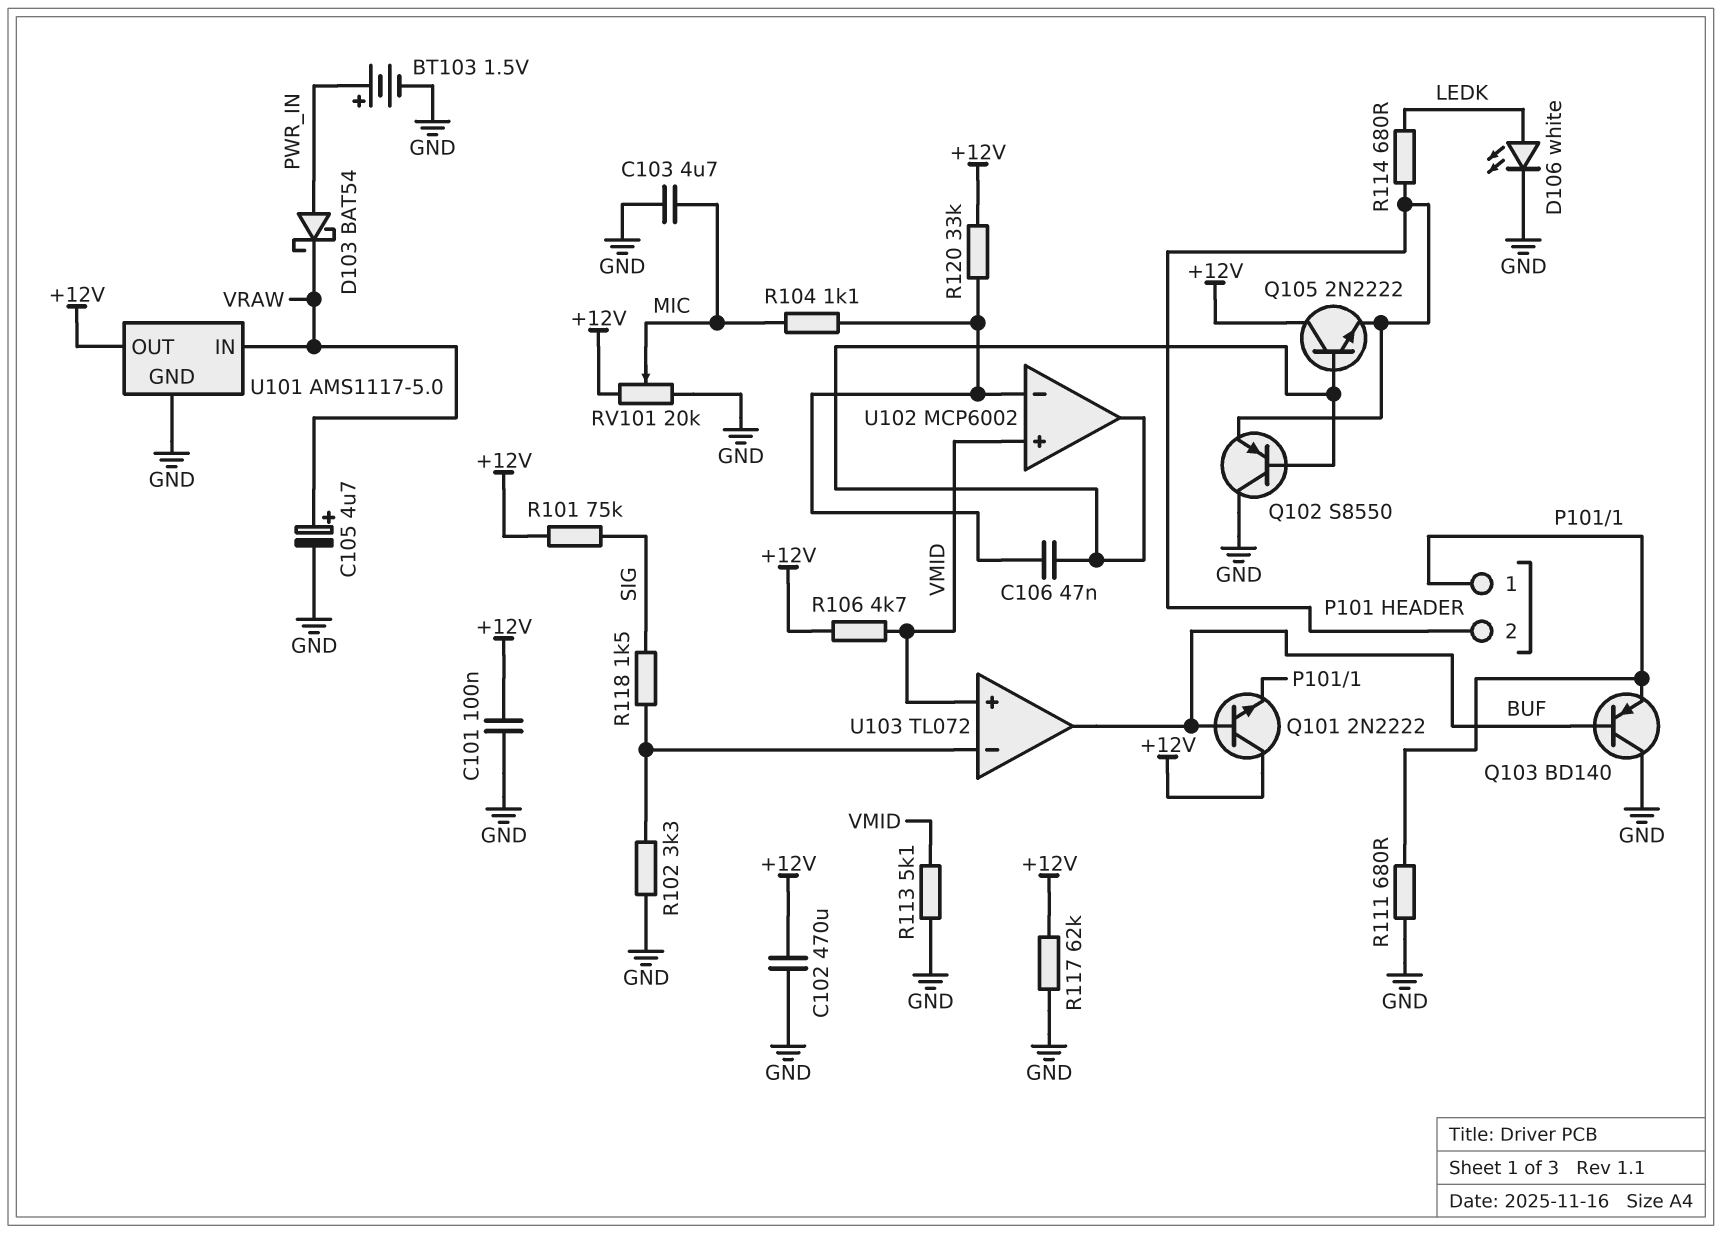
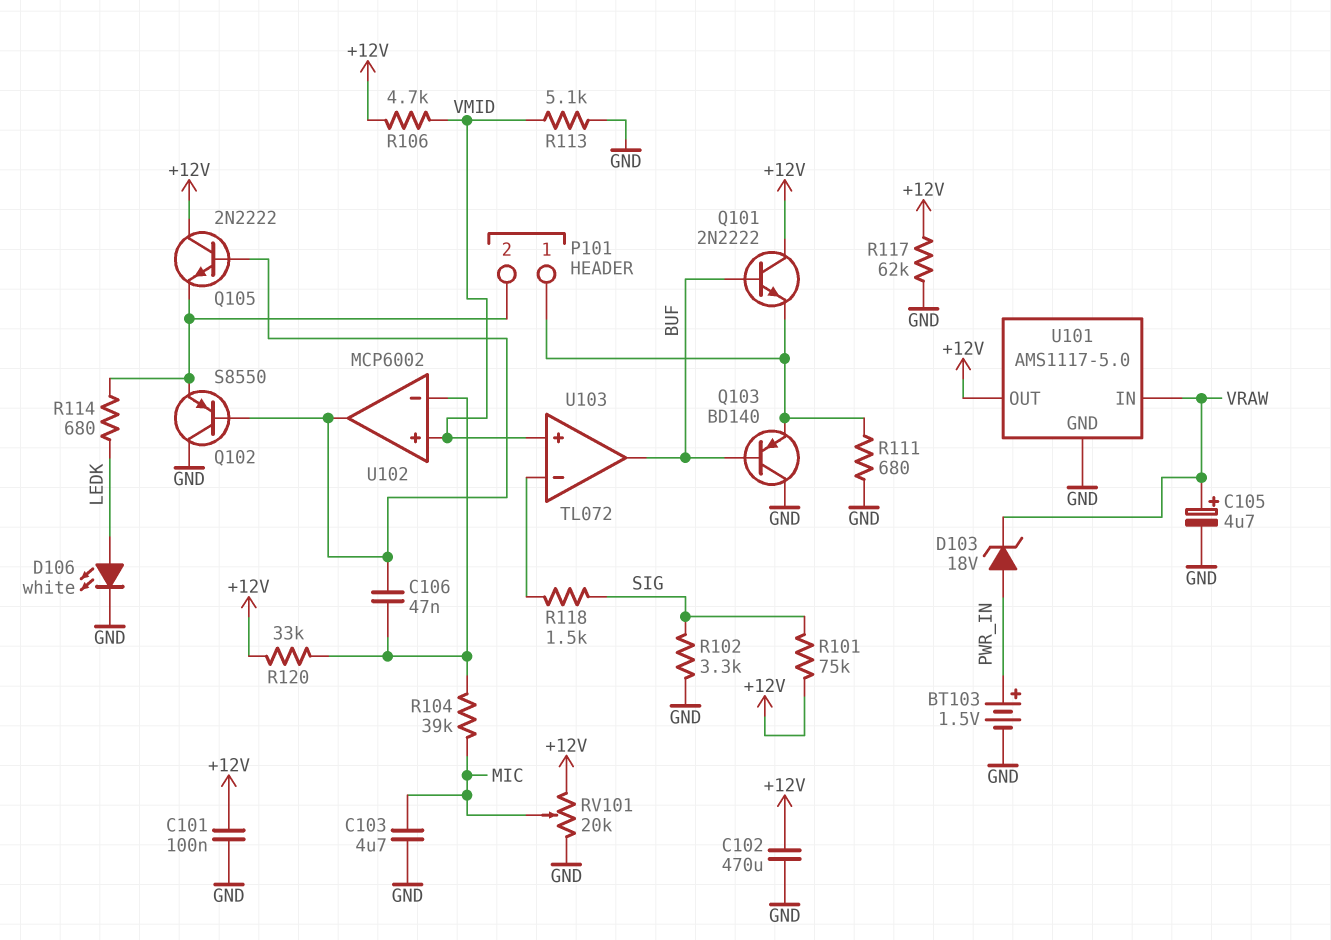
D103: schottky BAT54 (A PWR_IN, K VRAW) -> zener 18V (A PWR_IN, K VRAW)
R102: 3.3k (GND, U103/in-) -> 3.3k (GND, SIG)
R104: 1.1k (MIC, U102/in-) -> 39k (MIC, U102/in-)

